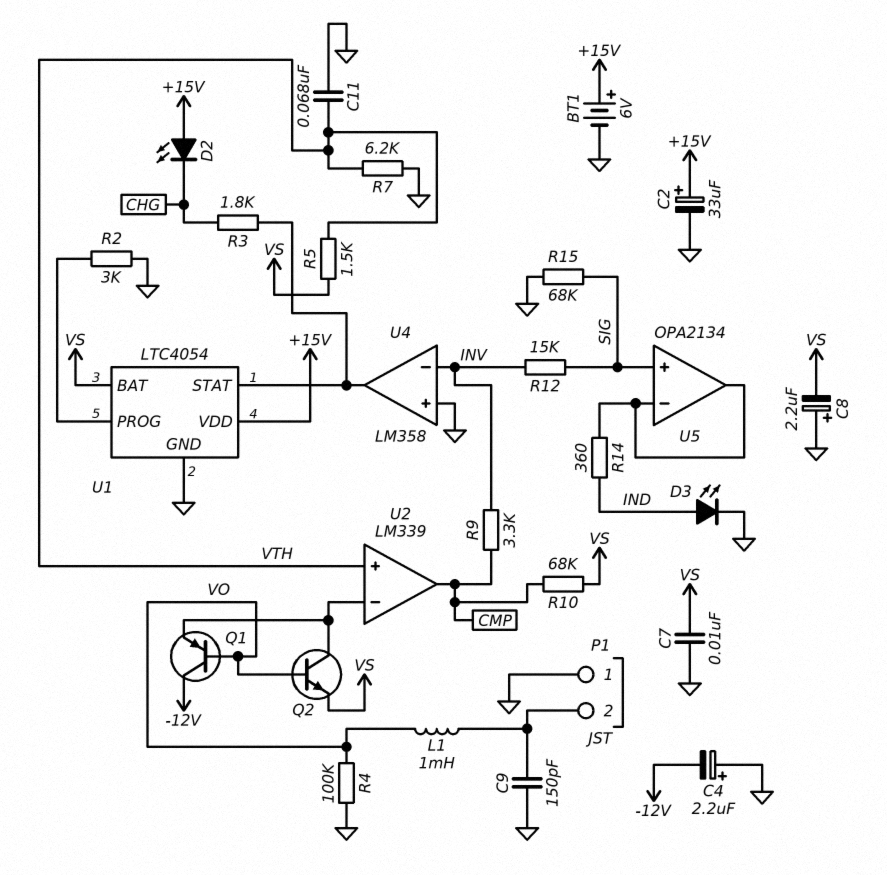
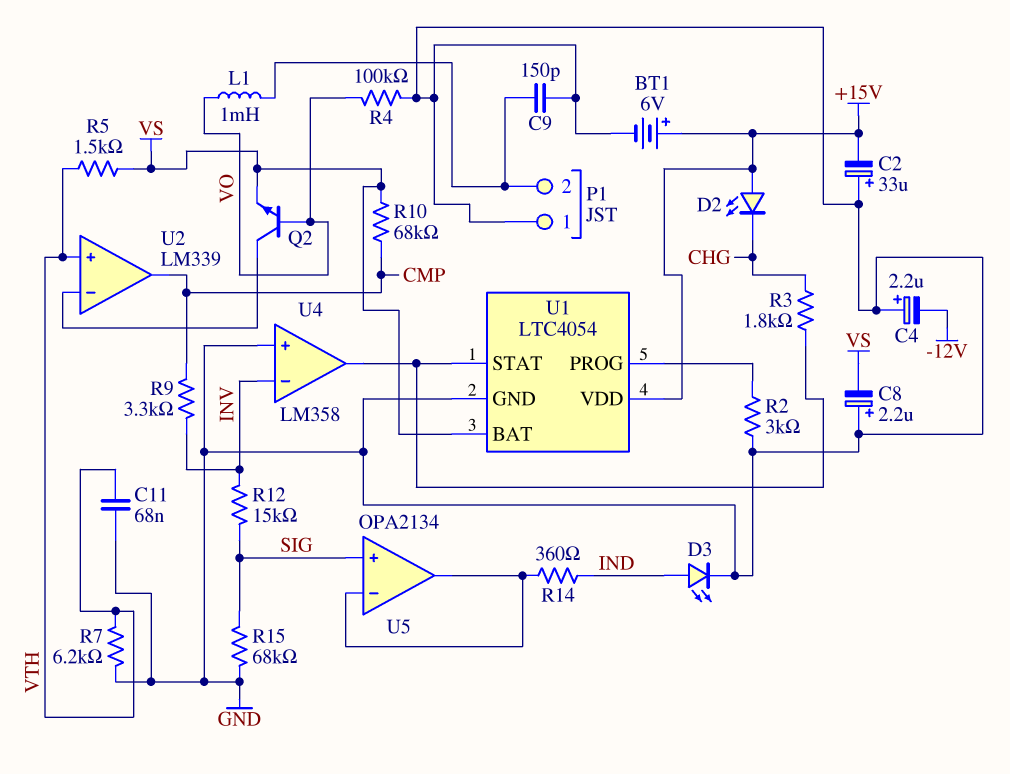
C2: 33uF (plus +15V, minus GND) -> 33uF (plus GND, minus +15V)
C7: 10nF (GND, VS) -> none
Q1: PNP (B VO, C -12V, E U2/in-) -> none

